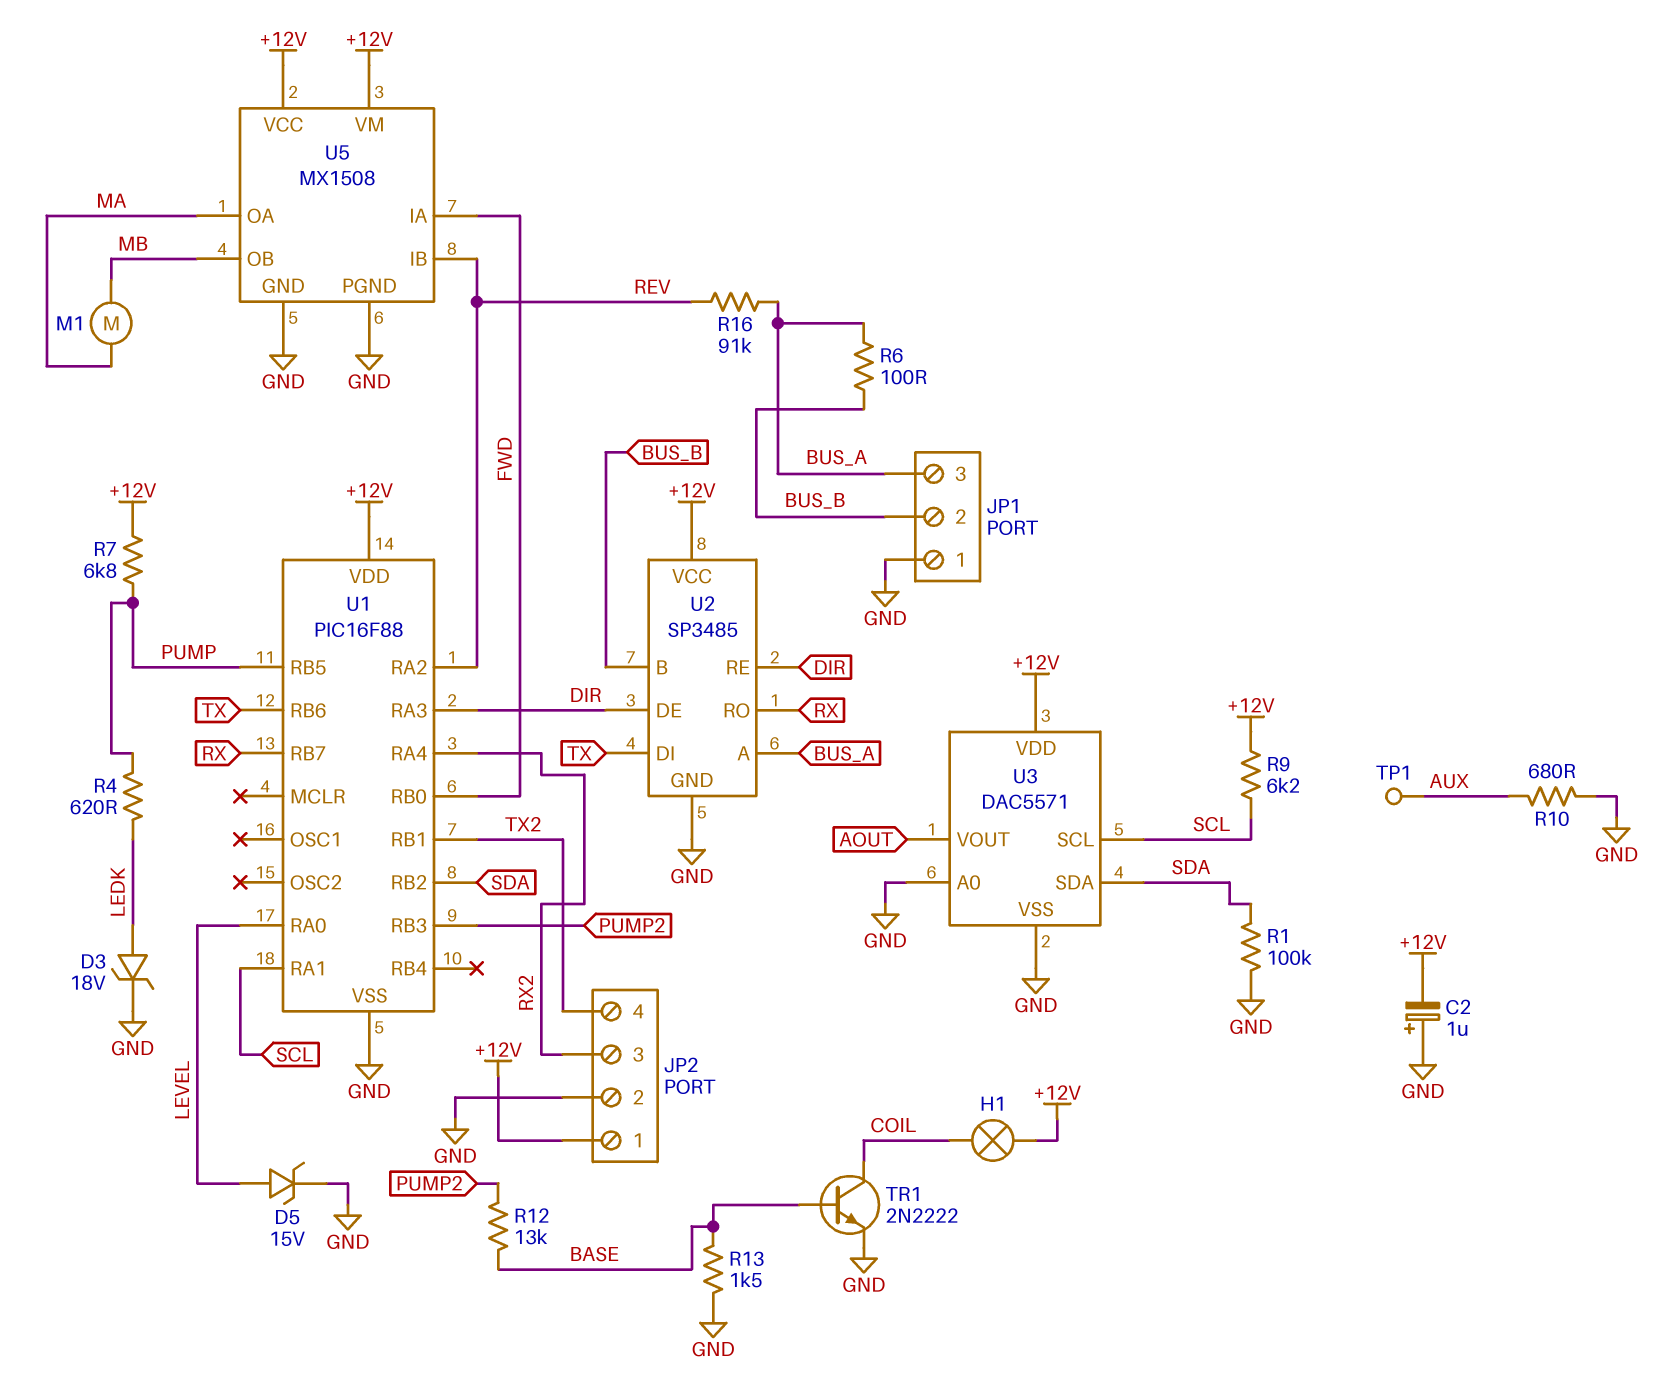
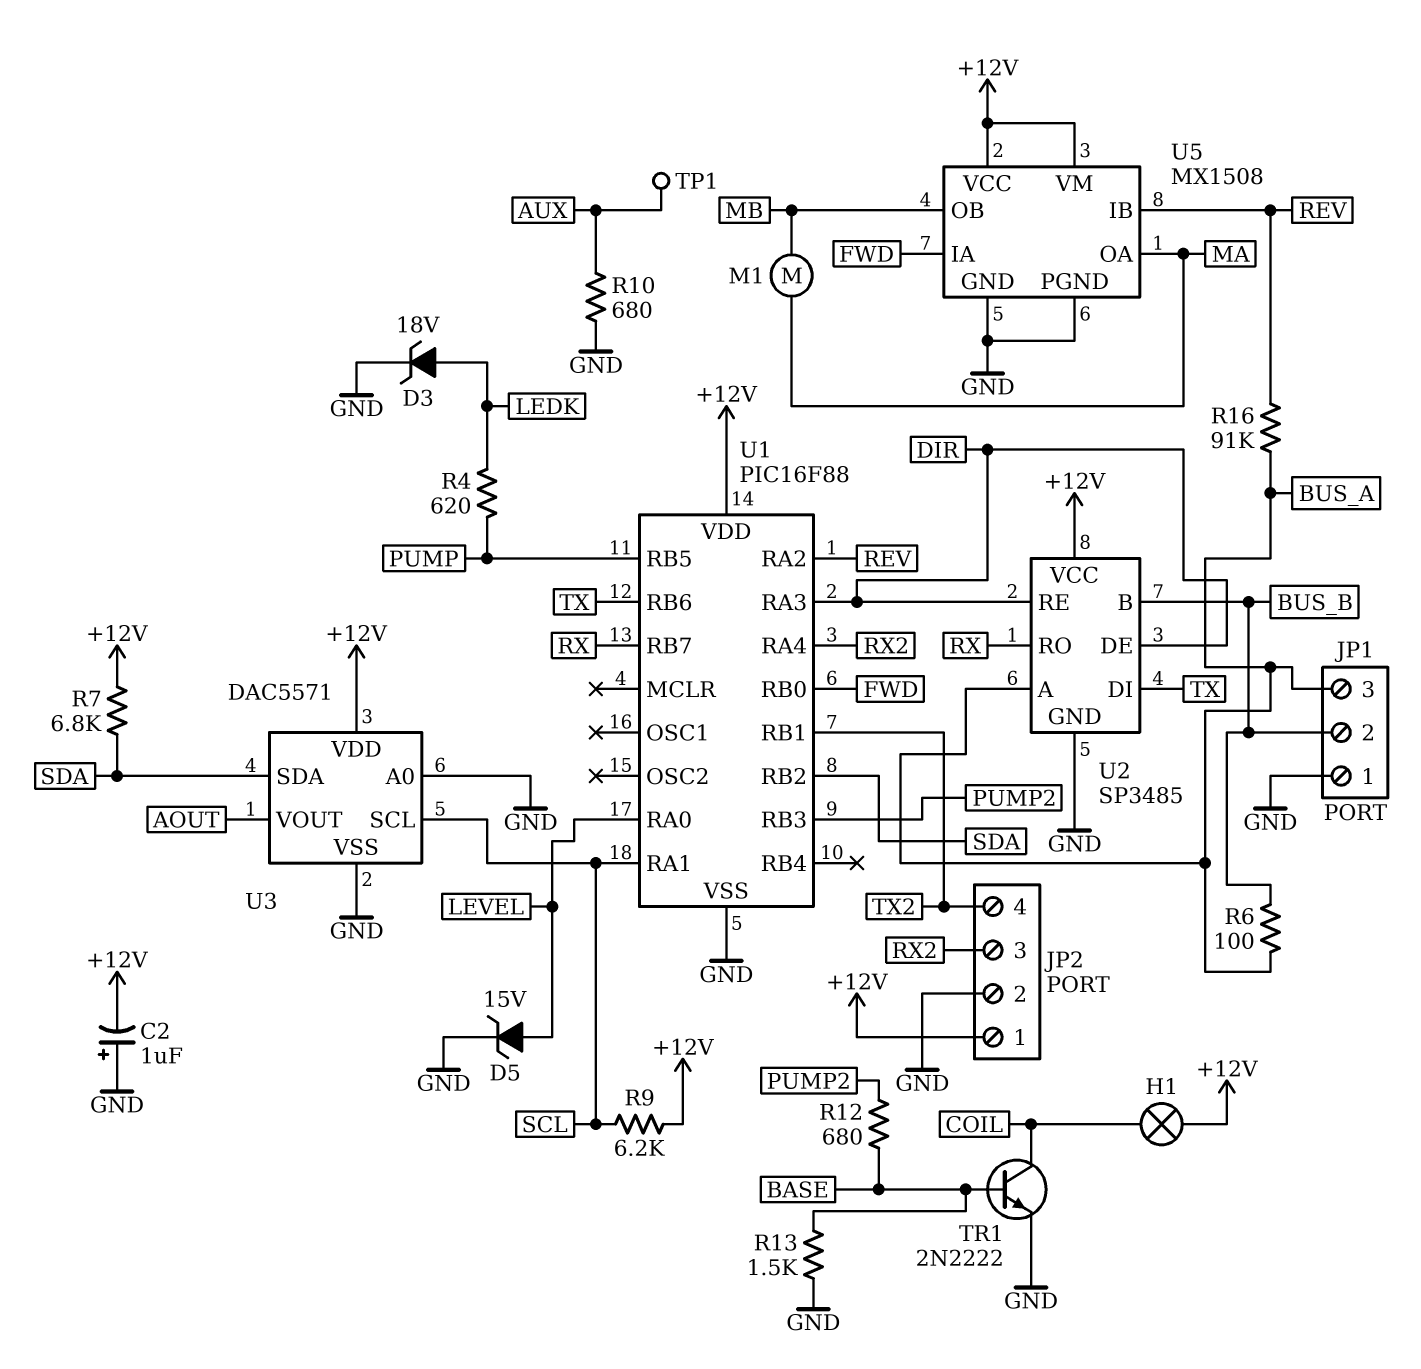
R1: 100k (GND, SDA) -> none
R7: 6.8k (+12V, PUMP) -> 6.8k (+12V, SDA)
R12: 13k (BASE, PUMP2) -> 680 (BASE, PUMP2)

